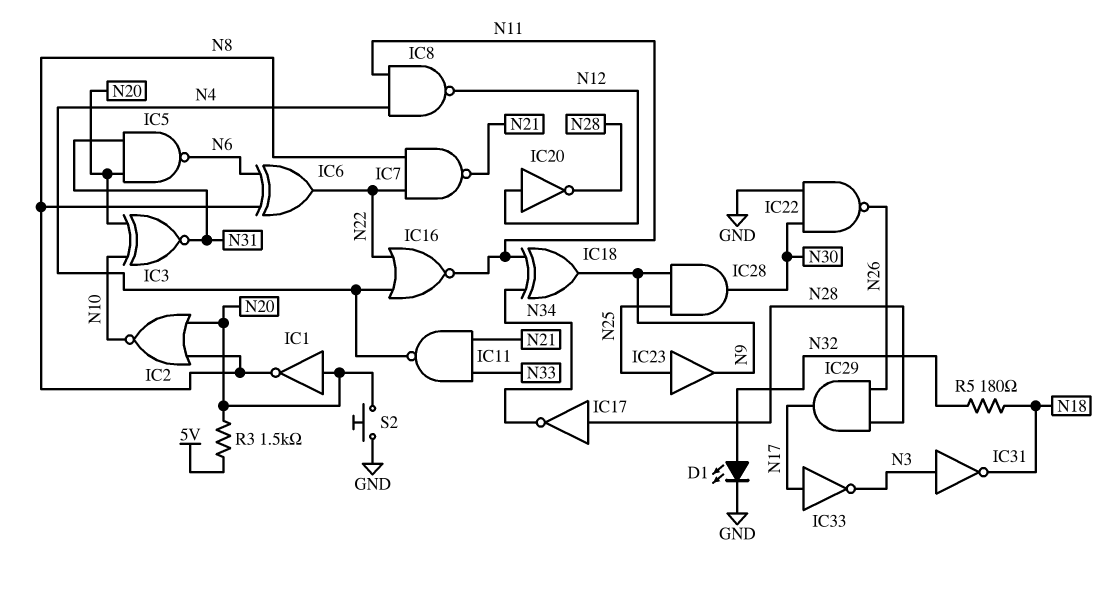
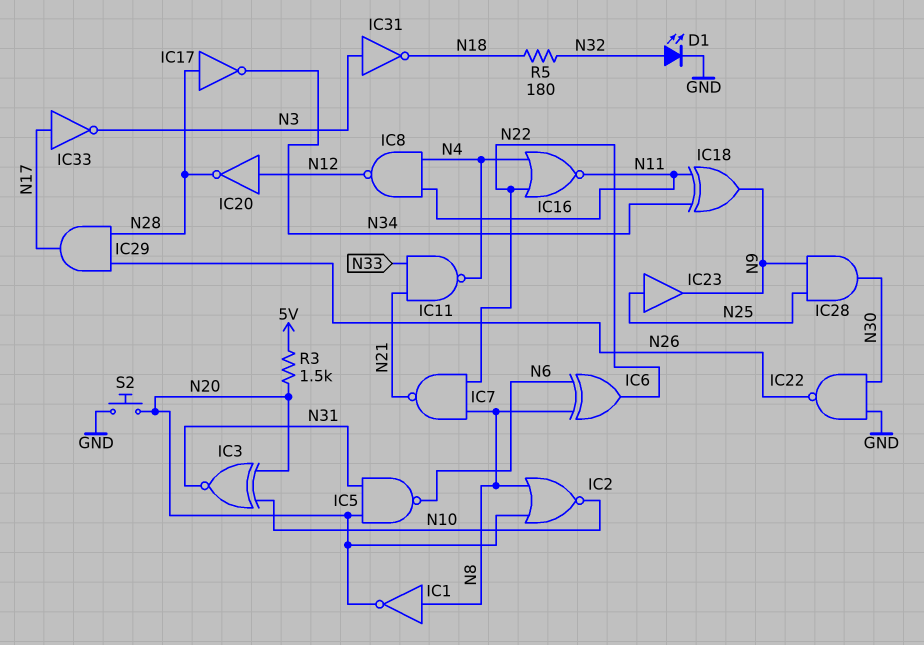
IC1: NOT (in N20, out N8) -> NOT (in N8, out N20)

